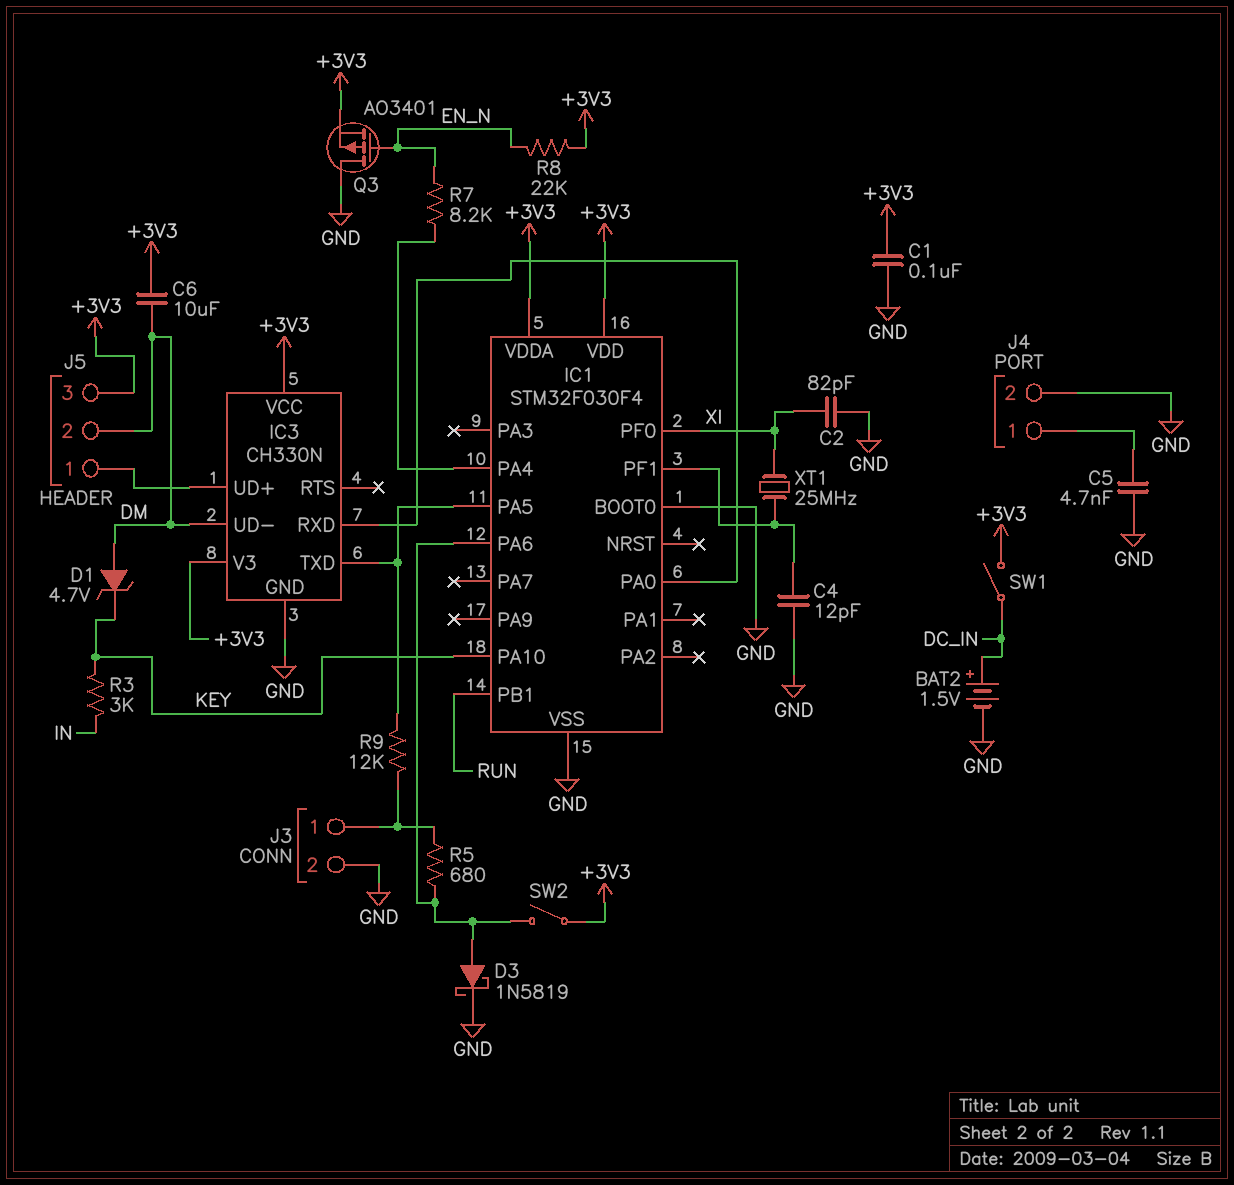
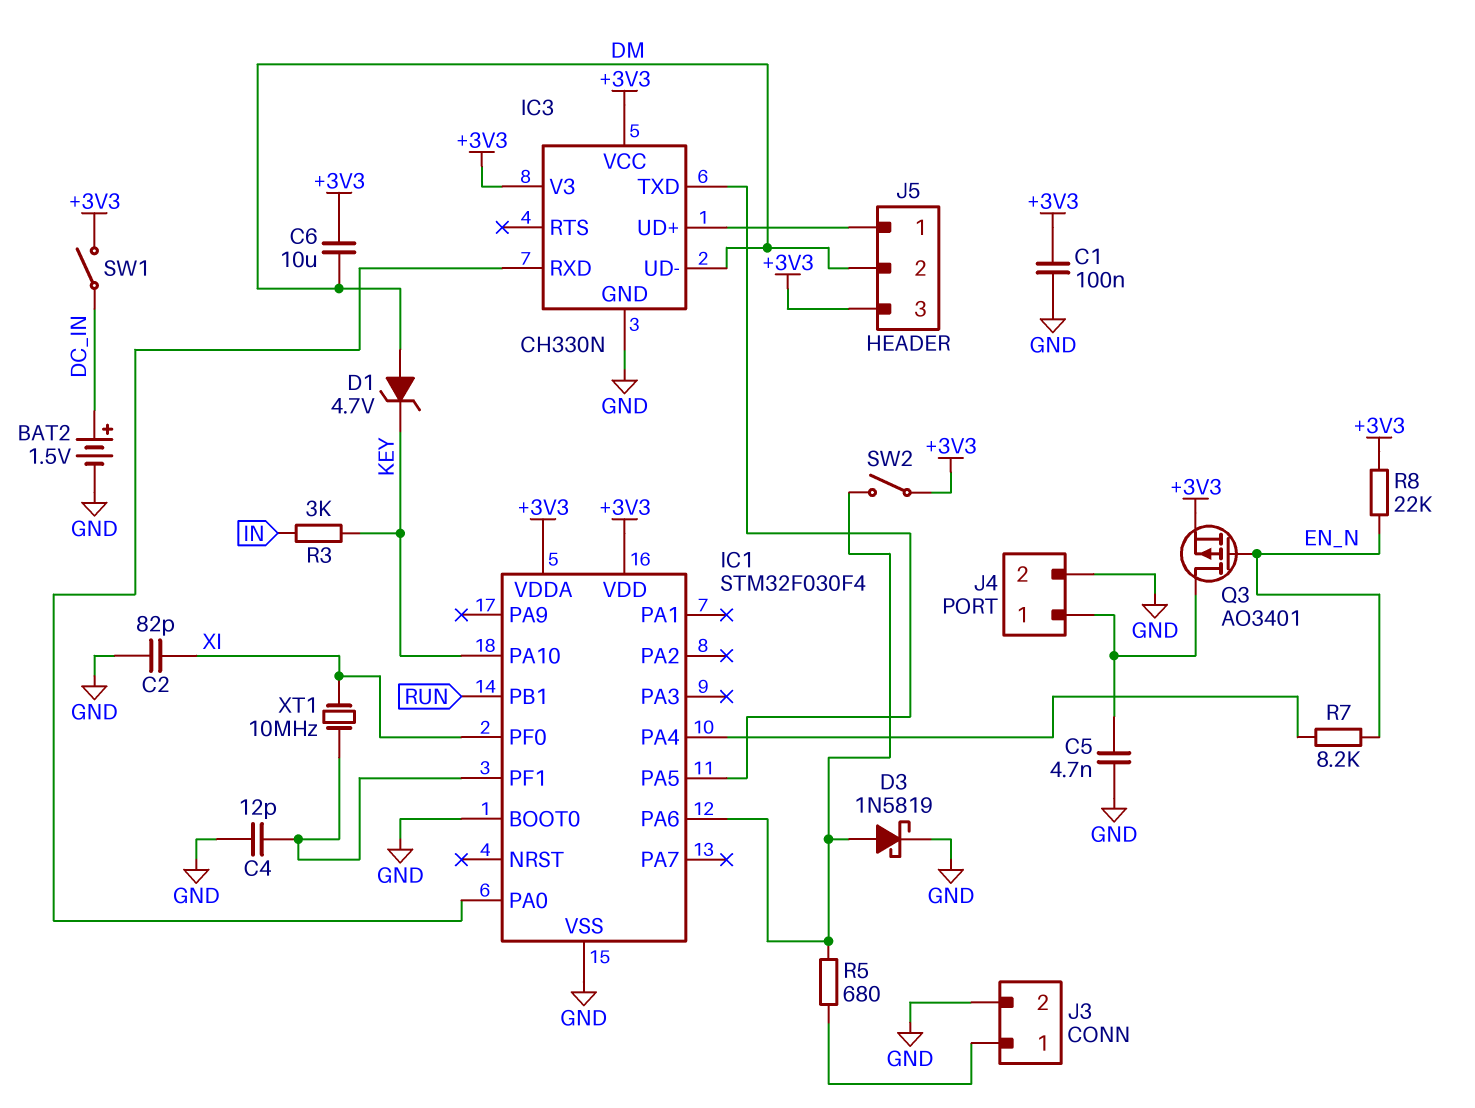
Q3: PMOS AO3401 (G EN_N, D GND, S +3V3) -> PMOS AO3401 (G EN_N, D J4/1, S +3V3)
R9: 12k (IC1/PA5, J3/1) -> none
XT1: 25MHz (IC1/PF1, XI) -> 10MHz (IC1/PF1, XI)

